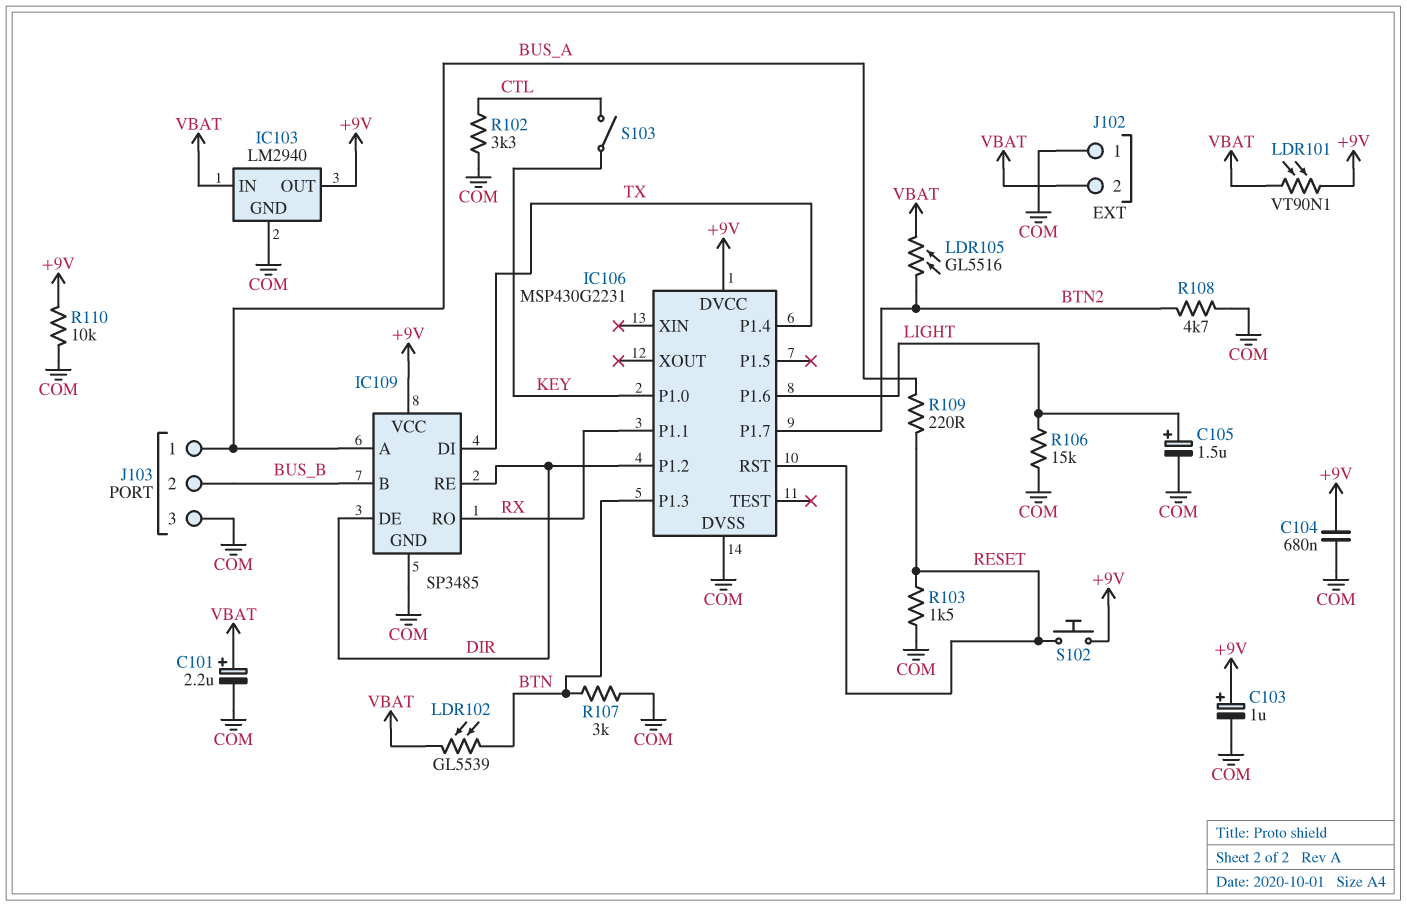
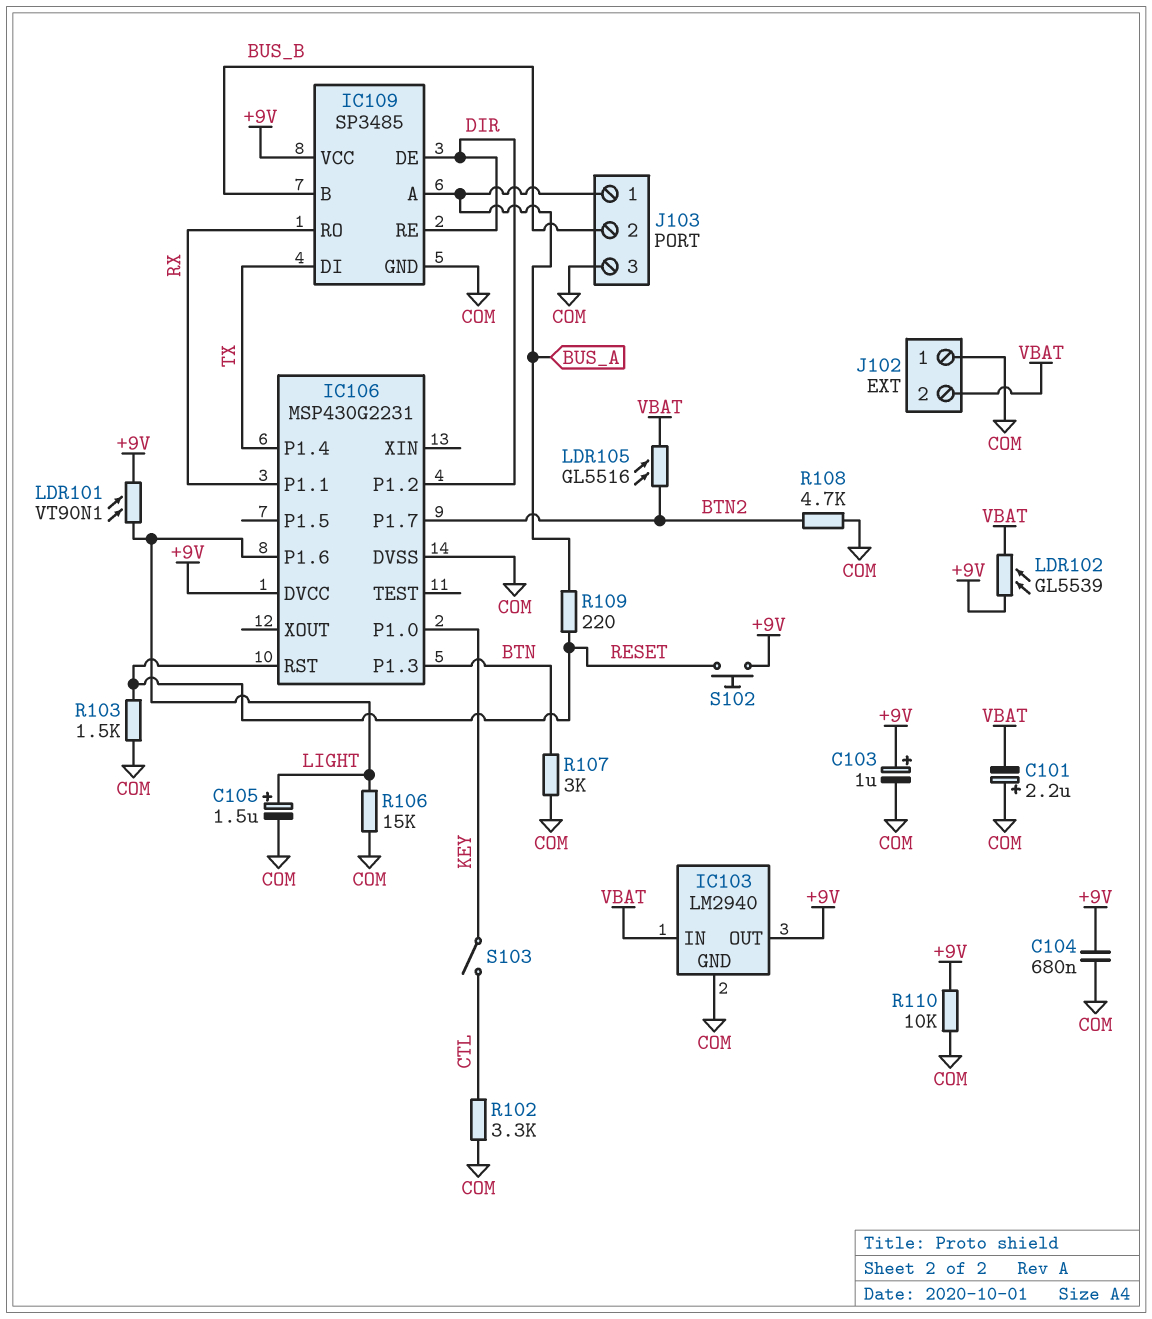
C101: 2.2uF (plus VBAT, minus COM) -> 2.2uF (plus COM, minus VBAT)
LDR101: VT90N1 (+9V, VBAT) -> VT90N1 (+9V, LIGHT)
LDR102: GL5539 (BTN, VBAT) -> GL5539 (+9V, VBAT)

